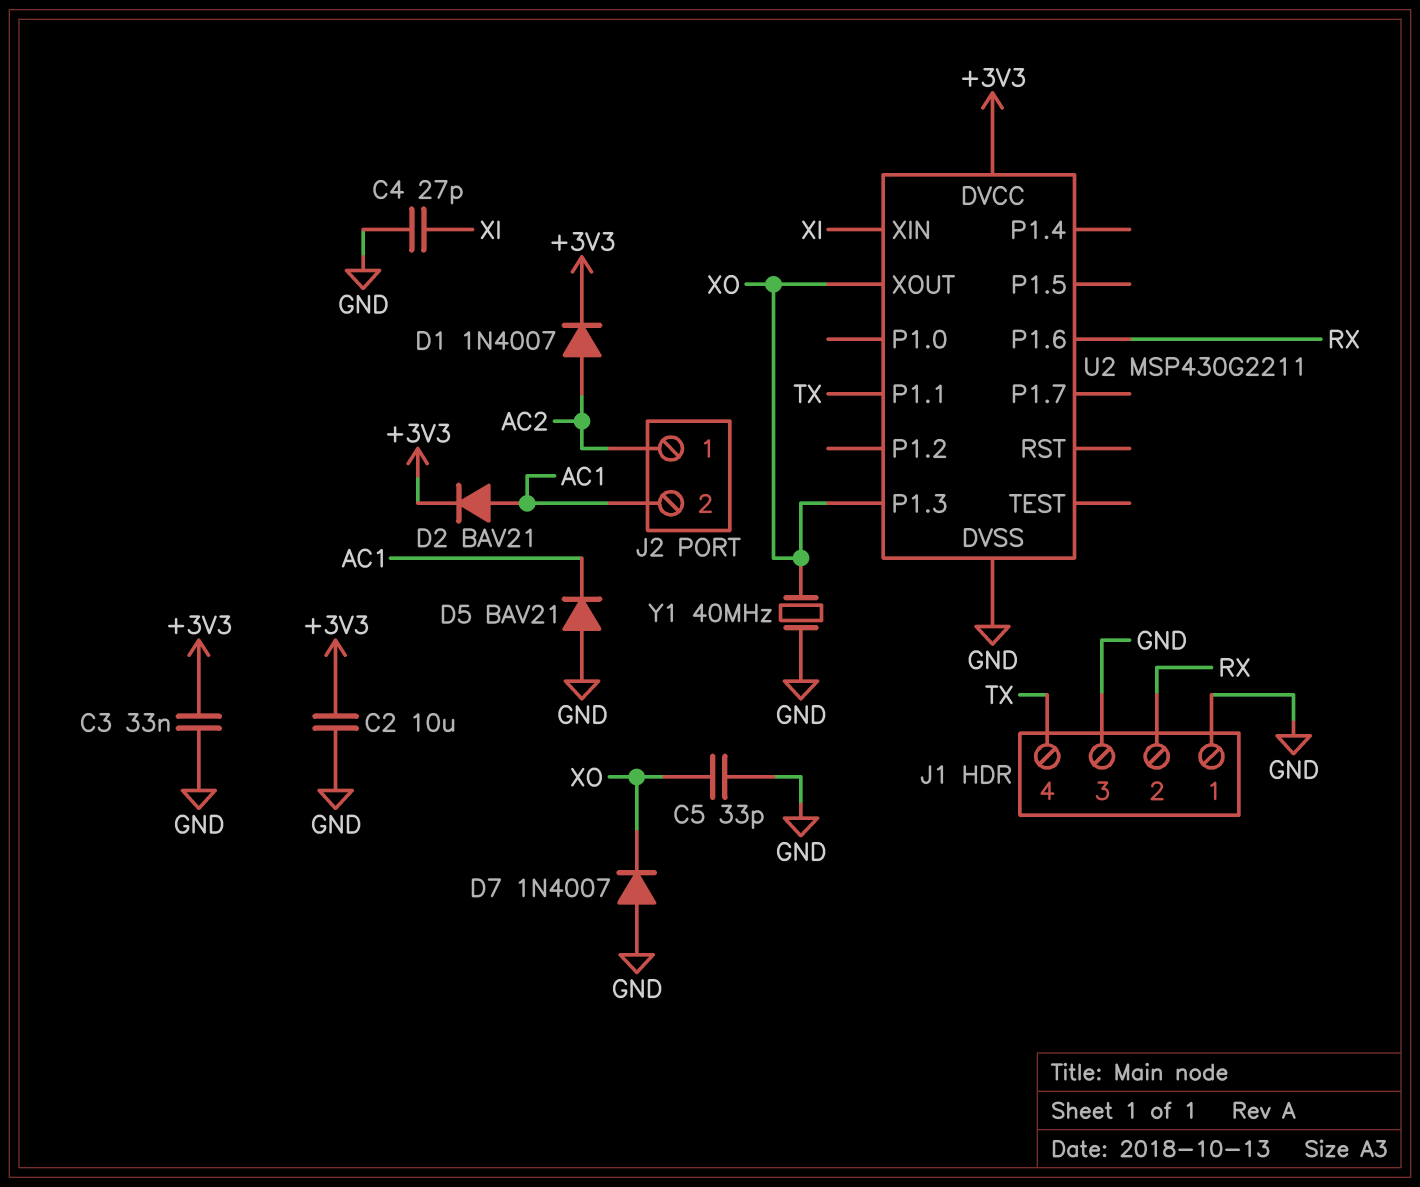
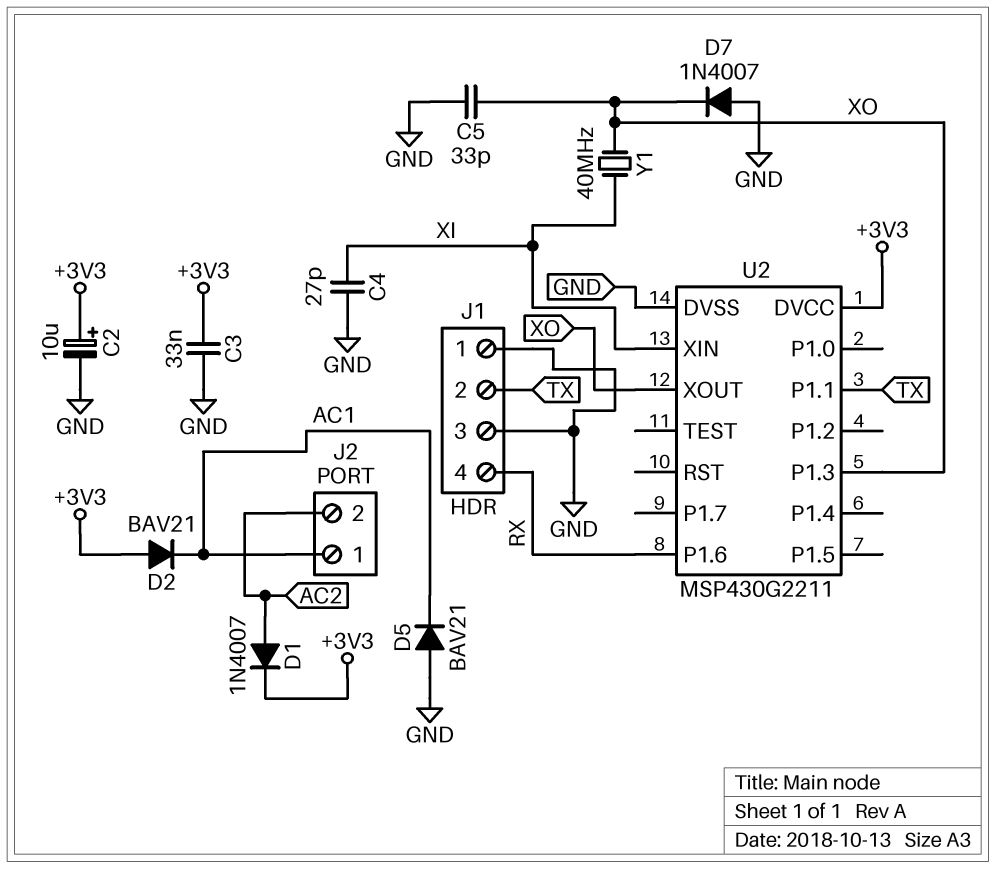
C2: 10uF (+3V3, GND) -> 10uF (plus +3V3, minus GND)
D2: diode BAV21 (A AC1, K +3V3) -> diode BAV21 (A +3V3, K AC1)
J1 pin 2: RX -> TX
J1 pin 4: TX -> RX
J2 pin 1: AC2 -> AC1
J2 pin 2: AC1 -> AC2
Y1: 40MHz (GND, XO) -> 40MHz (XI, XO)

